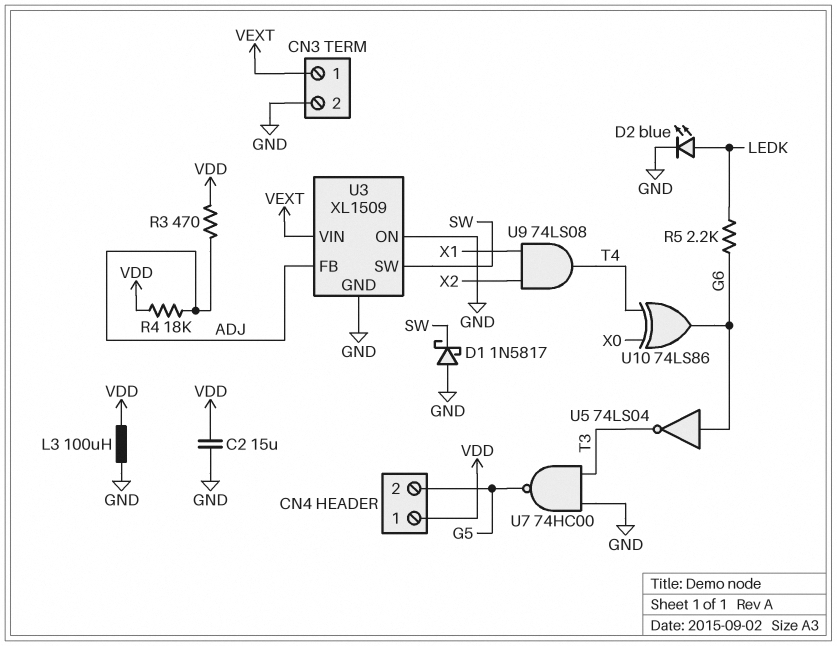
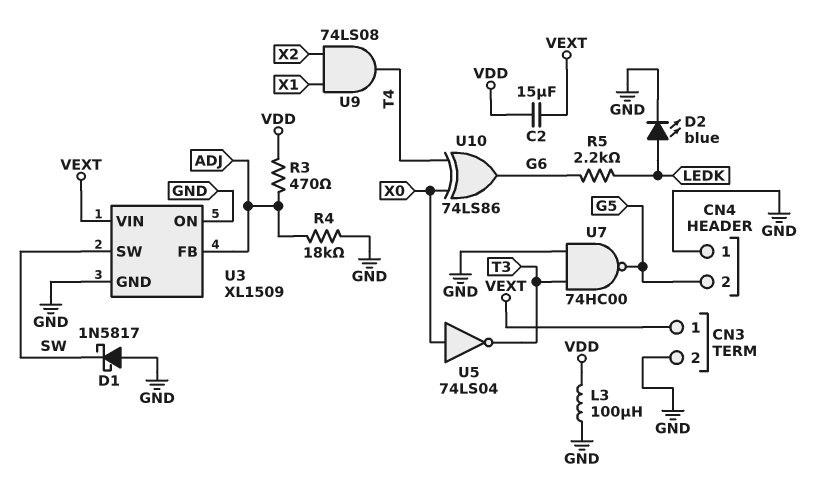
C2: 15uF (GND, VDD) -> 15uF (VDD, VEXT)
CN4 pin 1: VDD -> GND
R4: 18k (ADJ, VDD) -> 18k (ADJ, GND)
U5: NOT 74LS04 (in G6, out T3) -> NOT 74LS04 (in X0, out T3)

